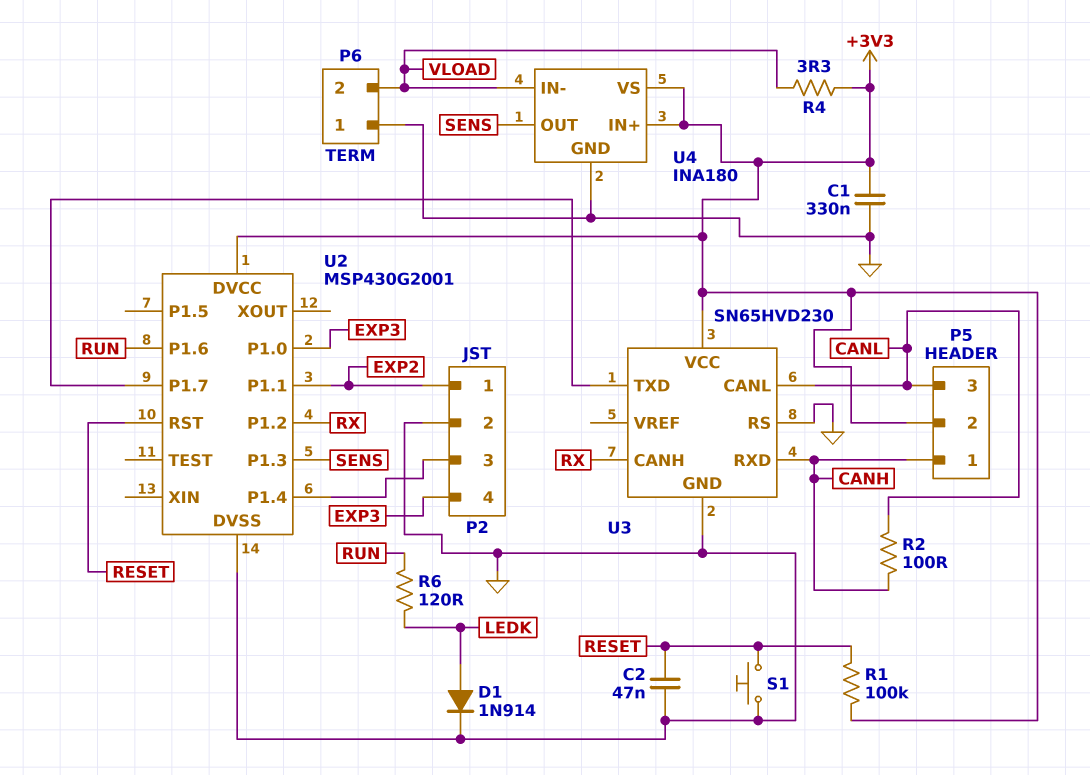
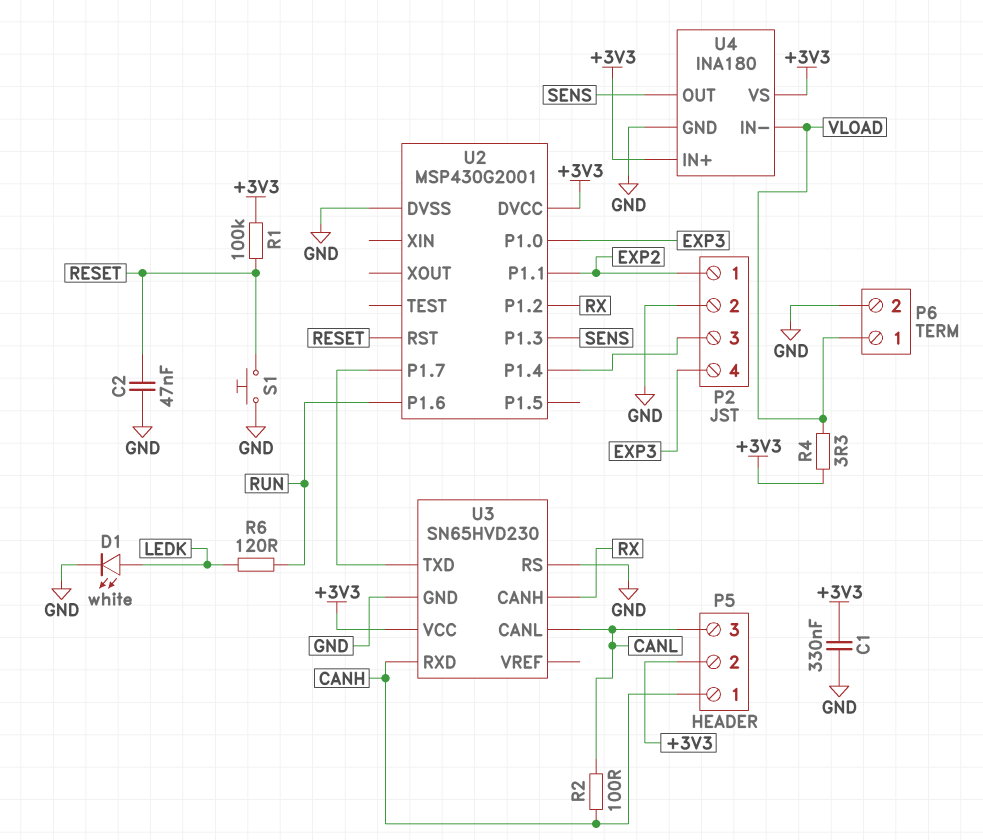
D1: diode 1N914 (A LEDK, K GND) -> LED white (A LEDK, K GND)
P6 pin 1: GND -> VLOAD
P6 pin 2: VLOAD -> GND

